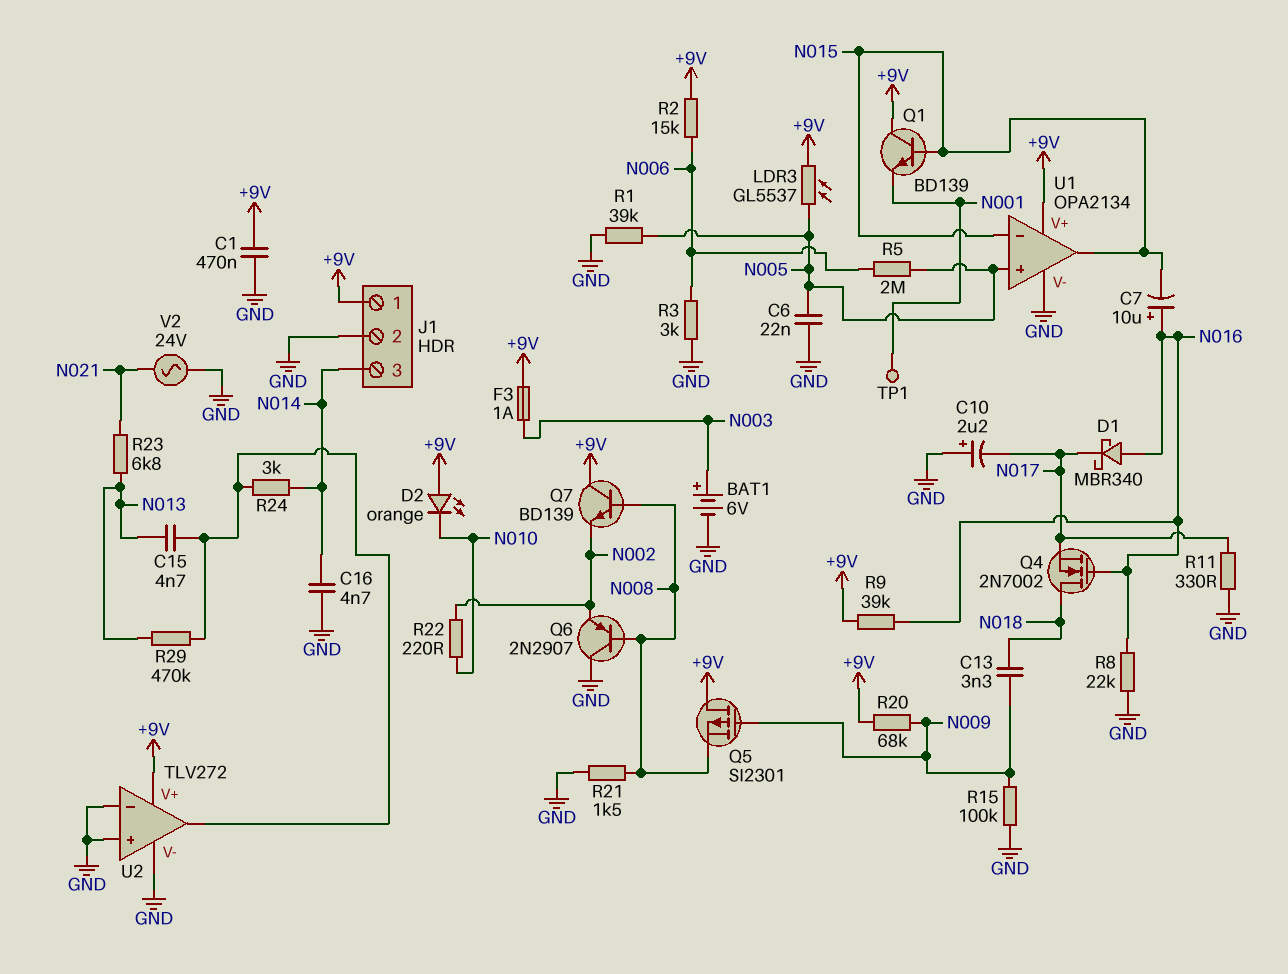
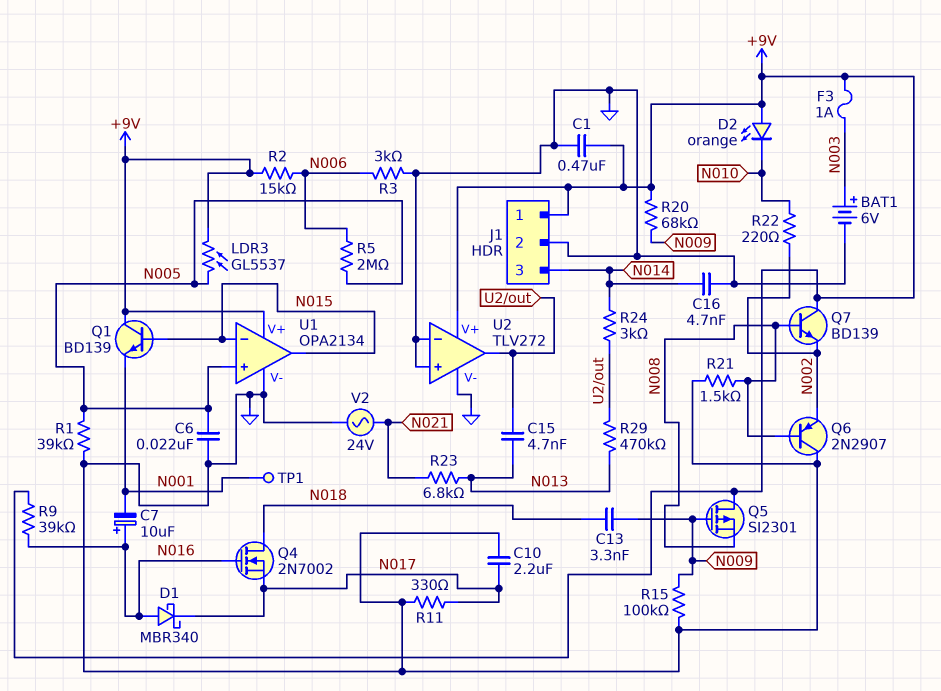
C7: 10uF (plus N016, minus N015) -> 10uF (plus N016, minus N001)
C10: 2.2uF (plus GND, minus N017) -> 2.2uF (GND, N017)
R8: 22k (GND, N016) -> none

